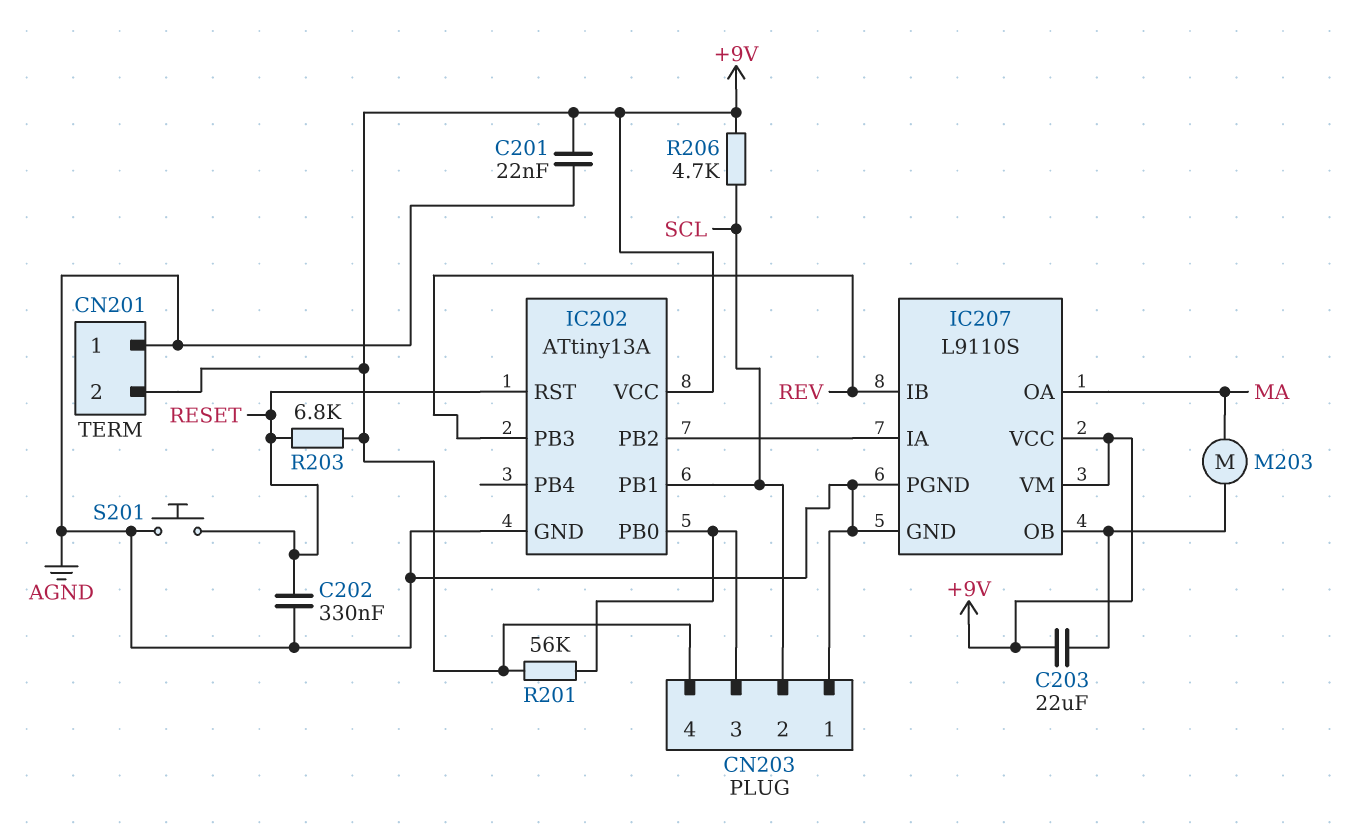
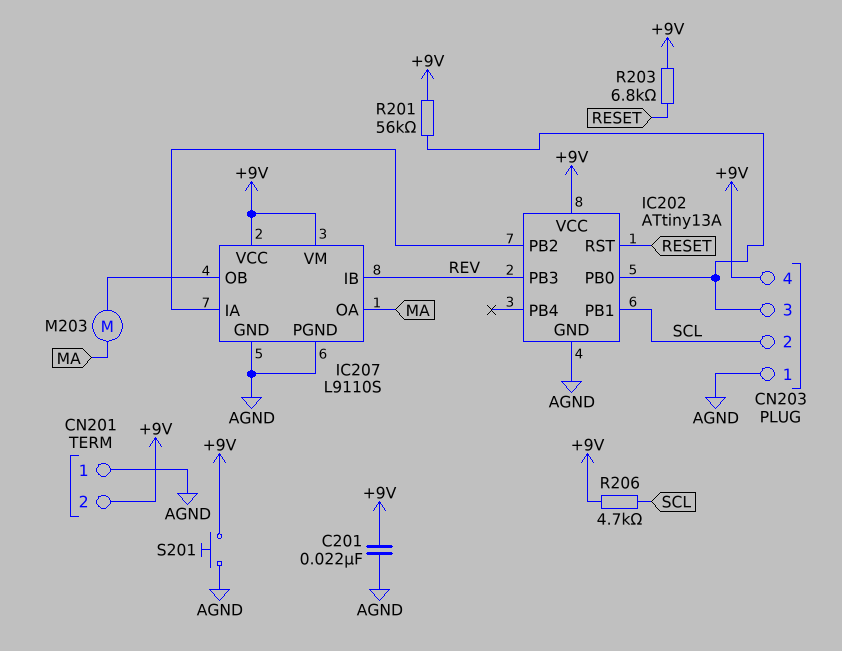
C202: 330nF (AGND, RESET) -> none
C203: 22uF (+9V, IC207/OB) -> none
S201: button (AGND, RESET) -> button (+9V, AGND)

